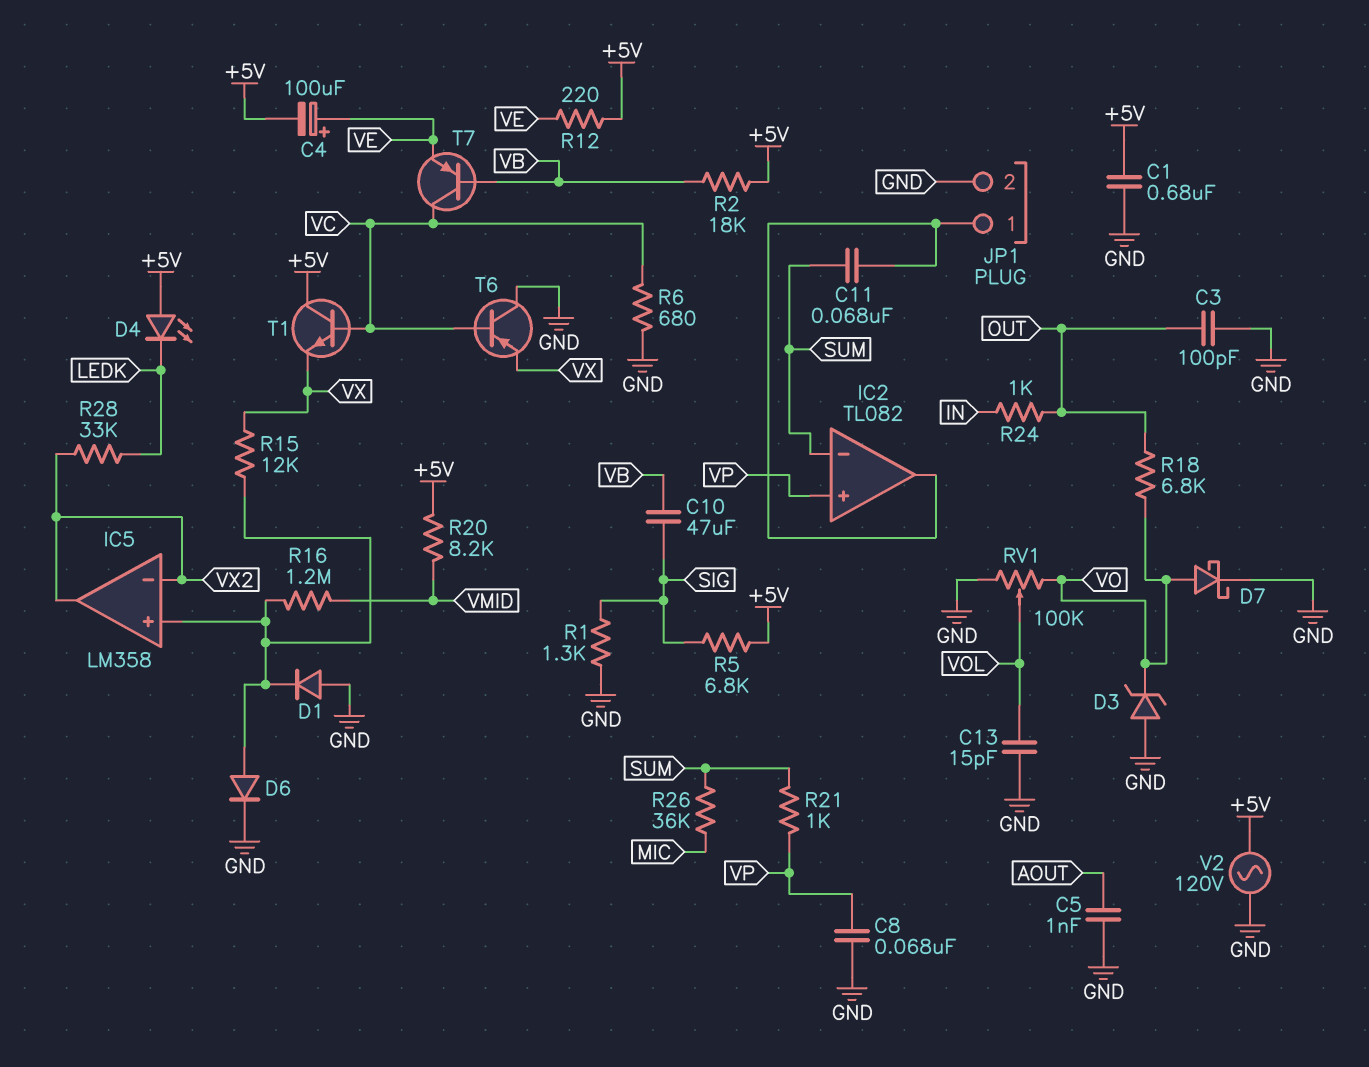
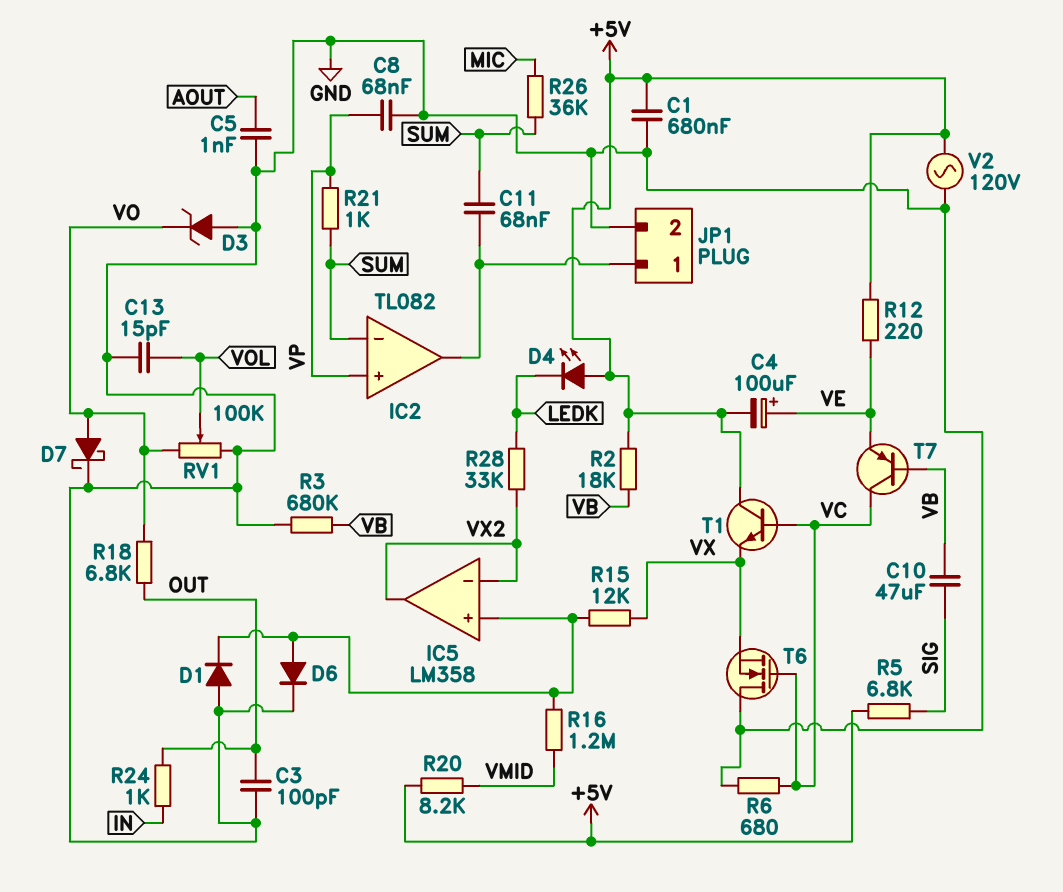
R1: 1.3k (GND, SIG) -> none
R3: none -> 680k (GND, VB)
T6: PNP (B VC, C GND, E VX) -> NMOS (G VC, D GND, S VX)

